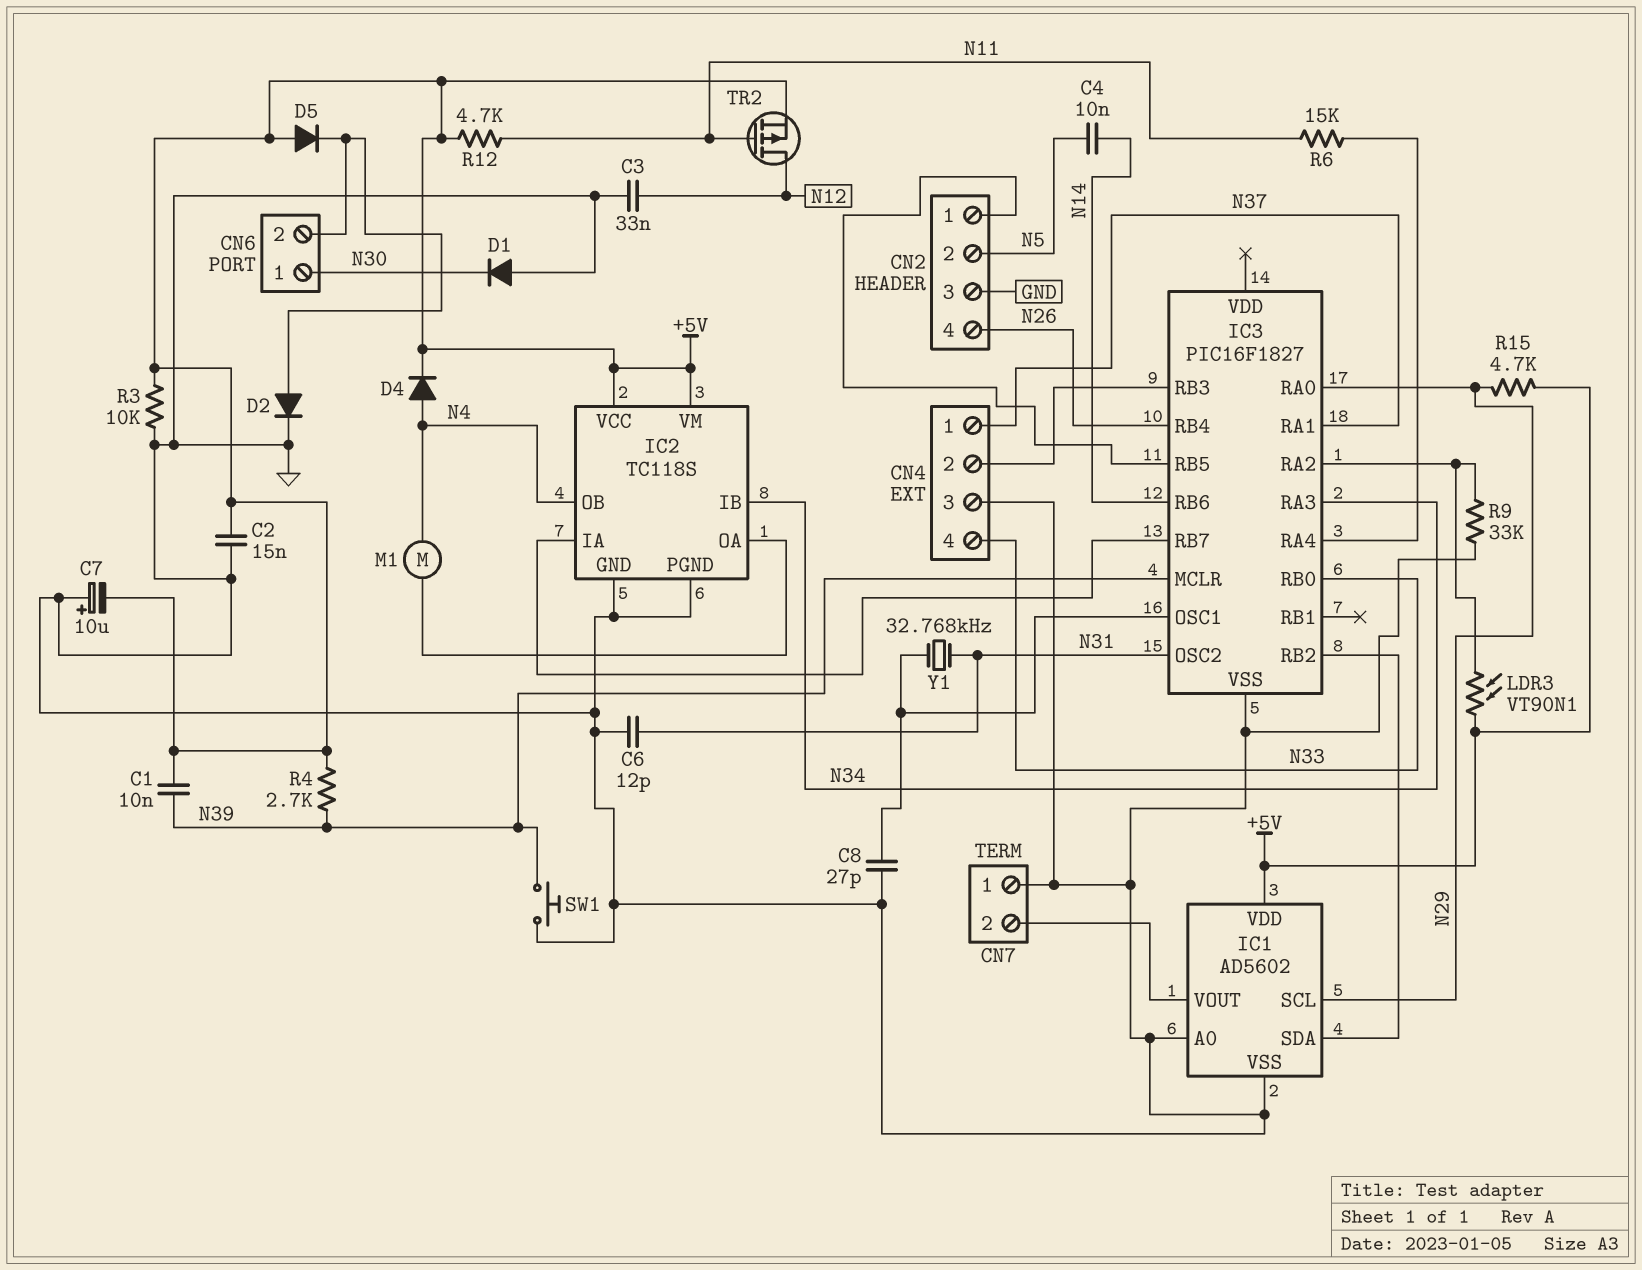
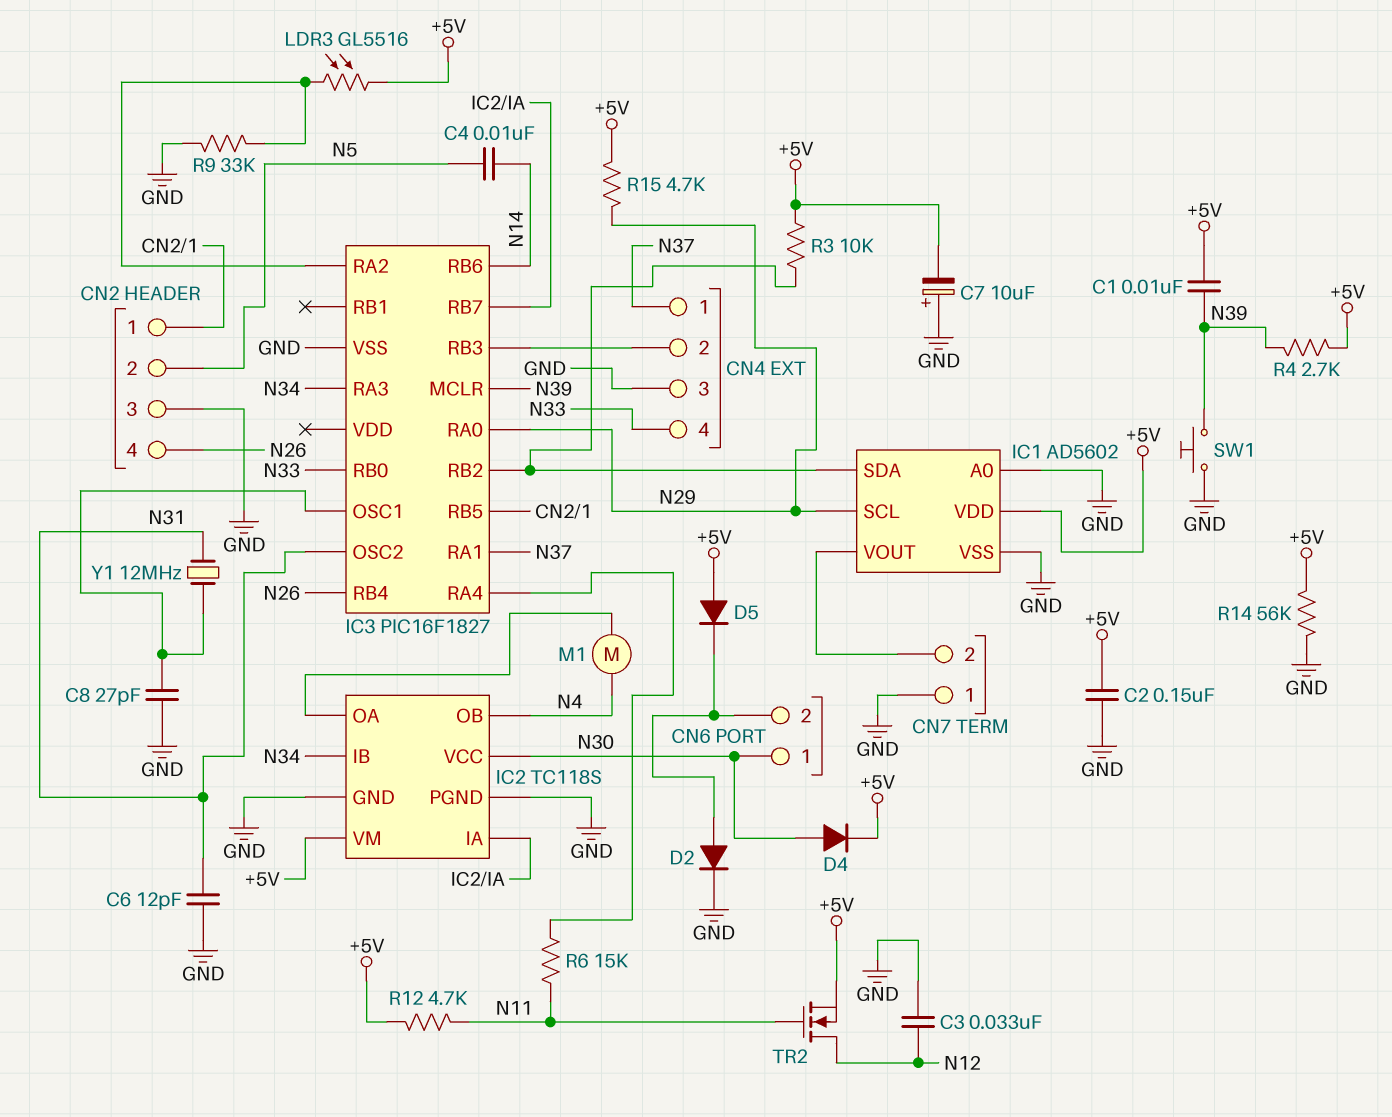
C2: 15nF (+5V, GND) -> 150nF (+5V, GND)
D1: diode (A GND, K N30) -> none
D4: diode (A N4, K +5V) -> diode (A N30, K +5V)
IC2 pin VCC: +5V -> N30
LDR3: VT90N1 (+5V, IC3/RA2) -> GL5516 (+5V, IC3/RA2)
R3: 10k (+5V, GND) -> 10k (+5V, IC1/SDA)
R14: none -> 56k (+5V, GND)
TR2: PMOS (G N11, D N12, S +5V) -> NMOS (G N11, D N12, S +5V)
Y1: 32.768kHz (IC3/OSC1, N31) -> 12MHz (IC3/OSC1, N31)

